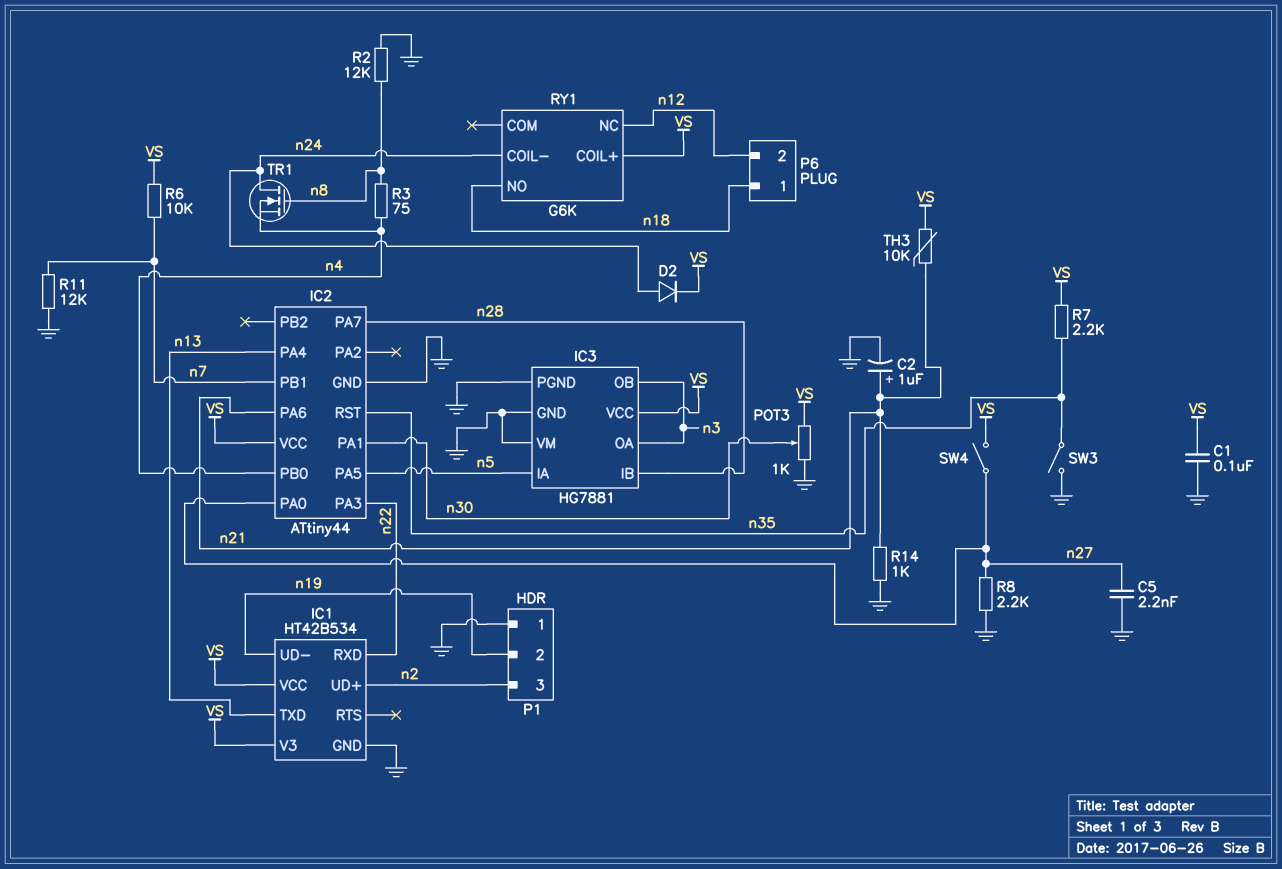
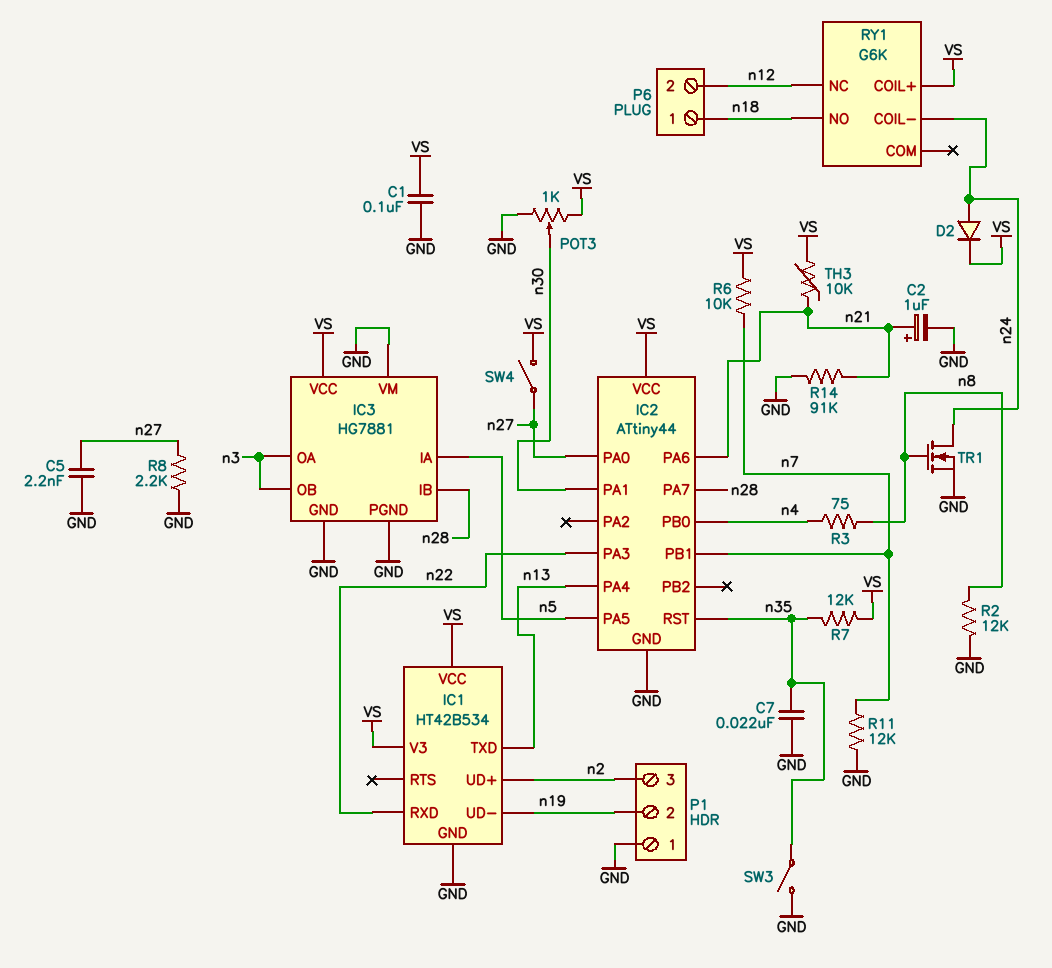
C7: none -> 22nF (GND, n35)
R7: 2.2k (VS, n35) -> 12k (VS, n35)
R14: 1k (GND, n21) -> 91k (GND, n21)
TR1: NMOS (G n8, D n24, S n4) -> NMOS (G n8, D n24, S GND)

